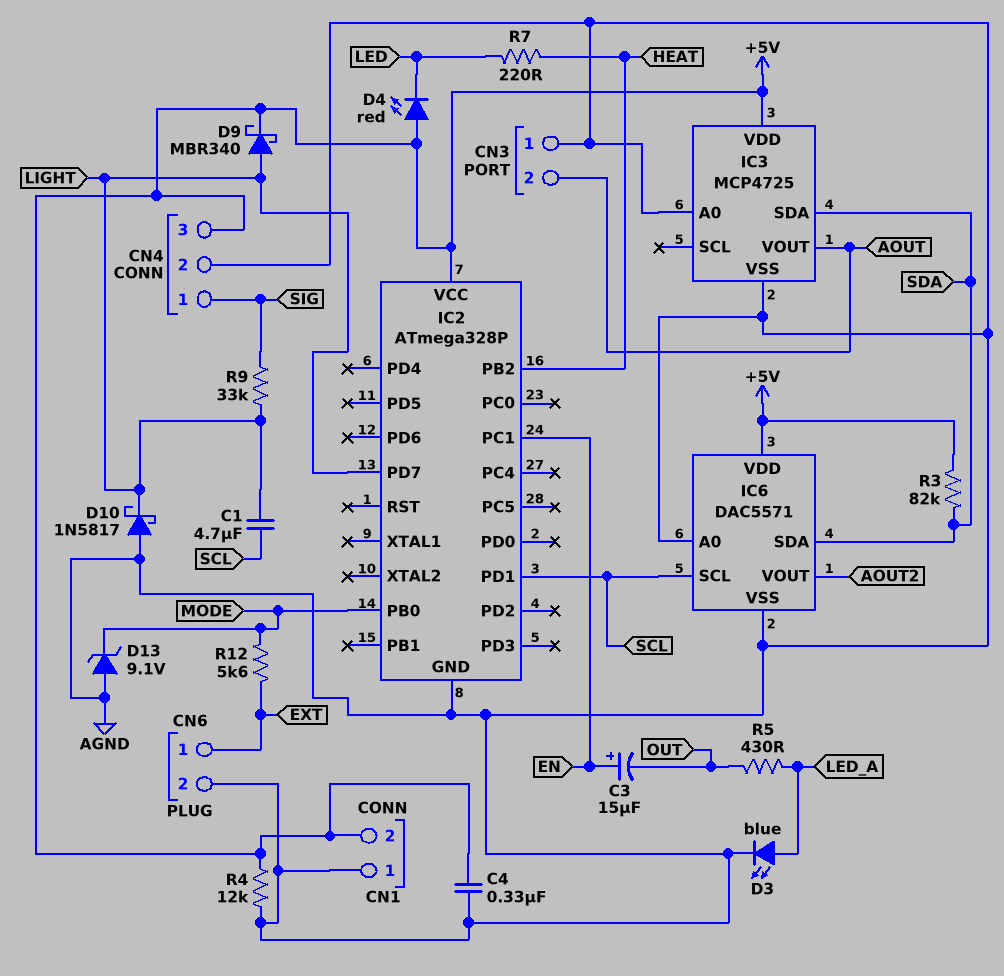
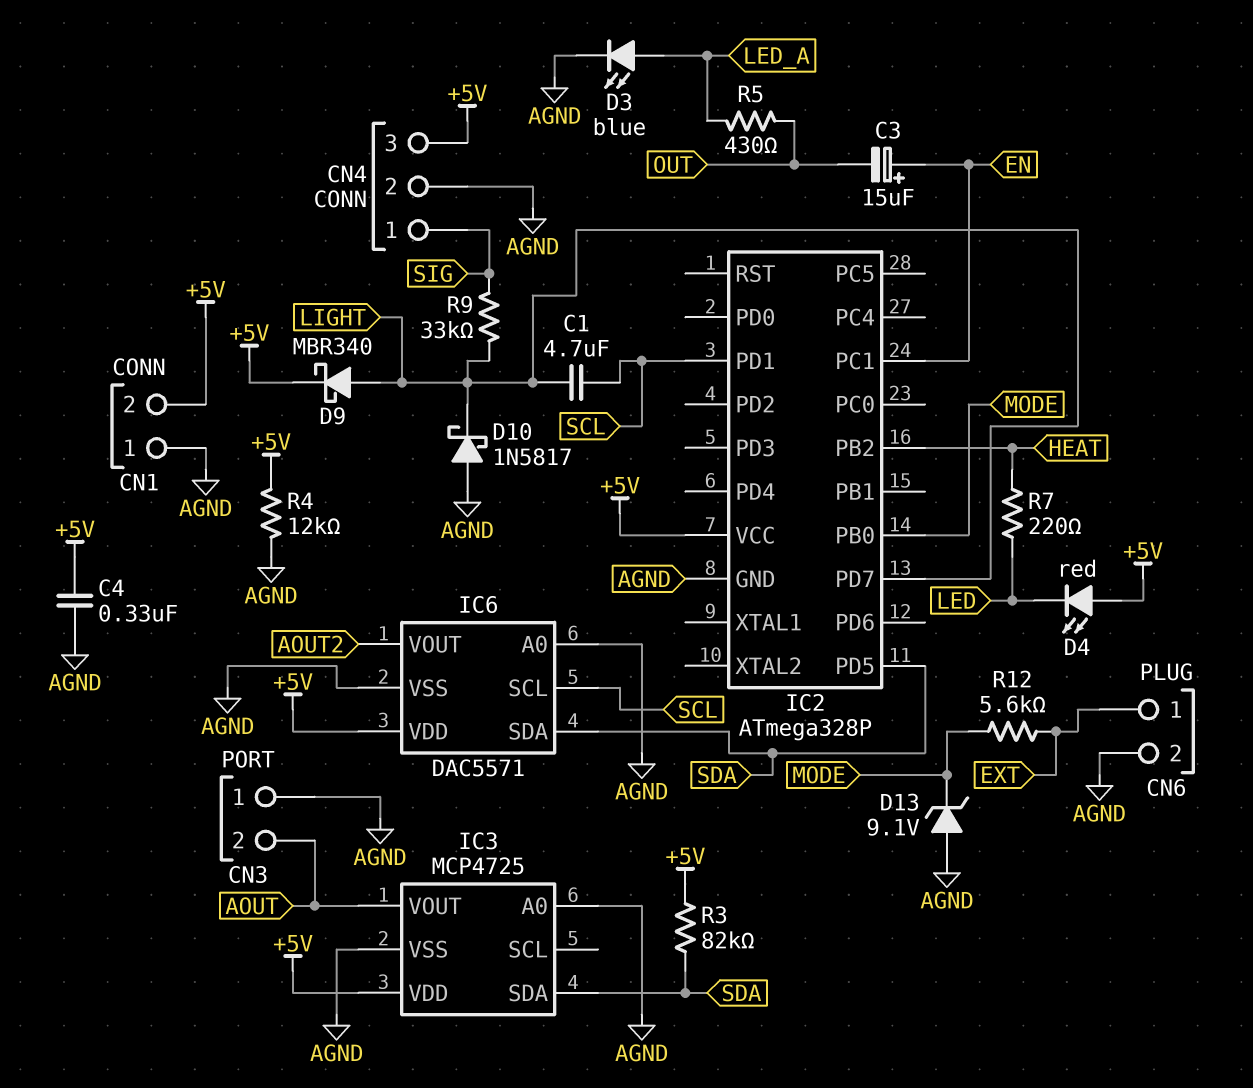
IC2 pin PD5: none -> SDA

